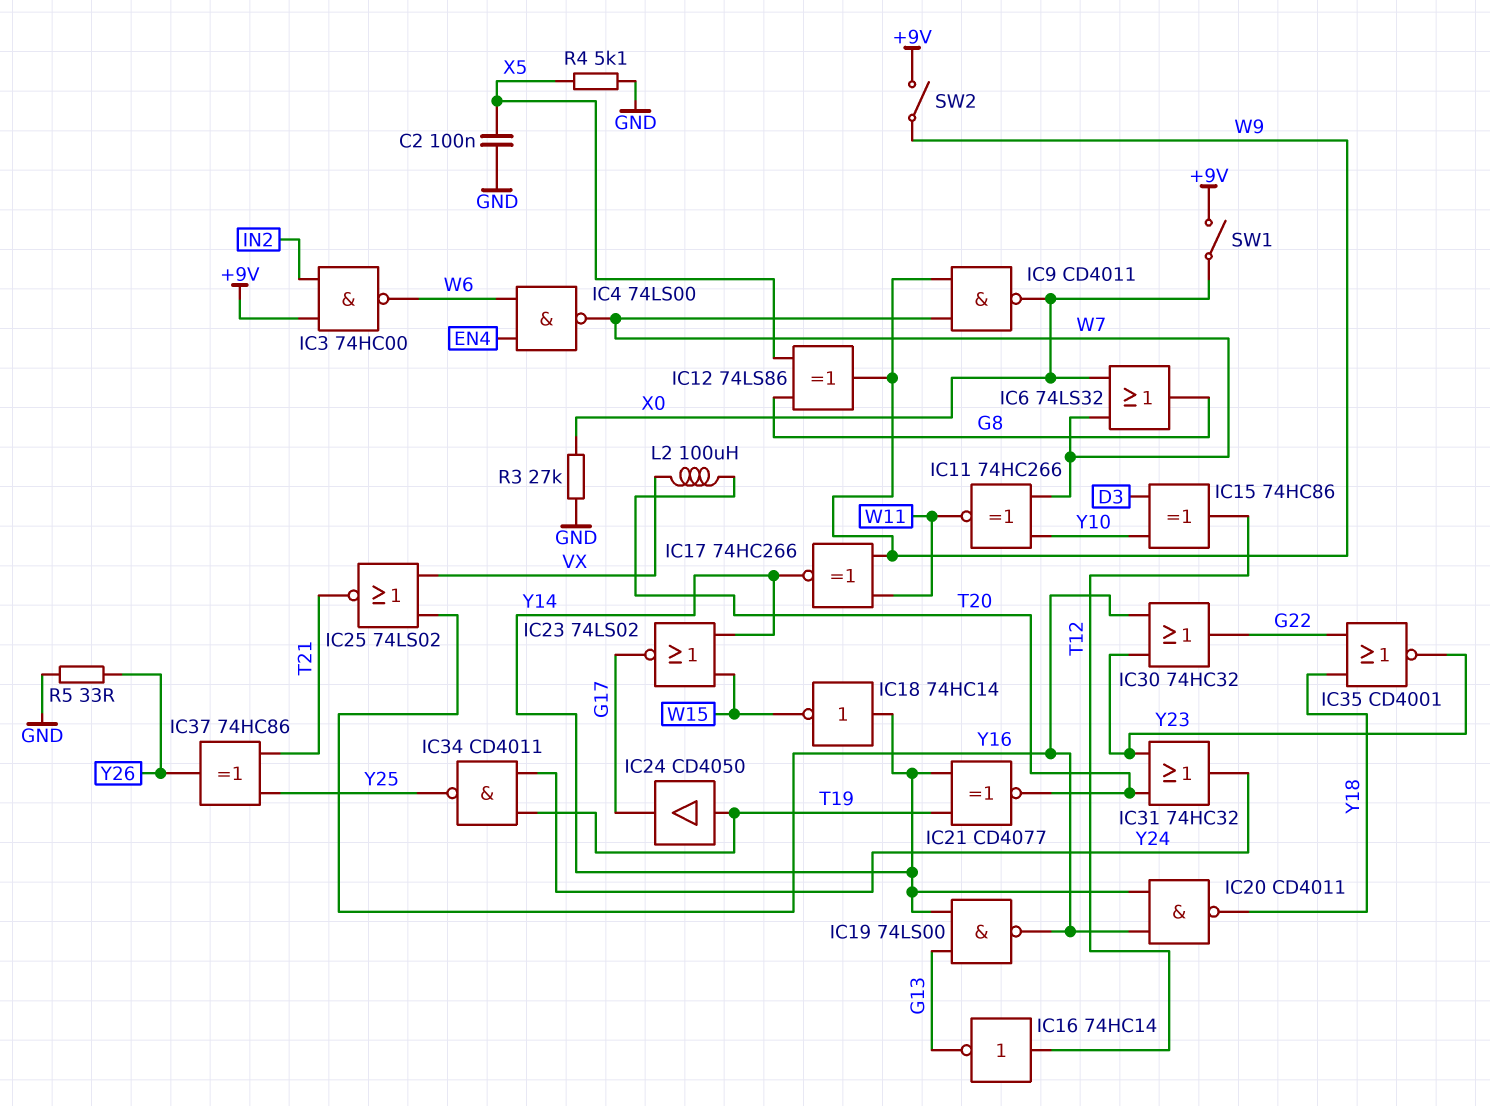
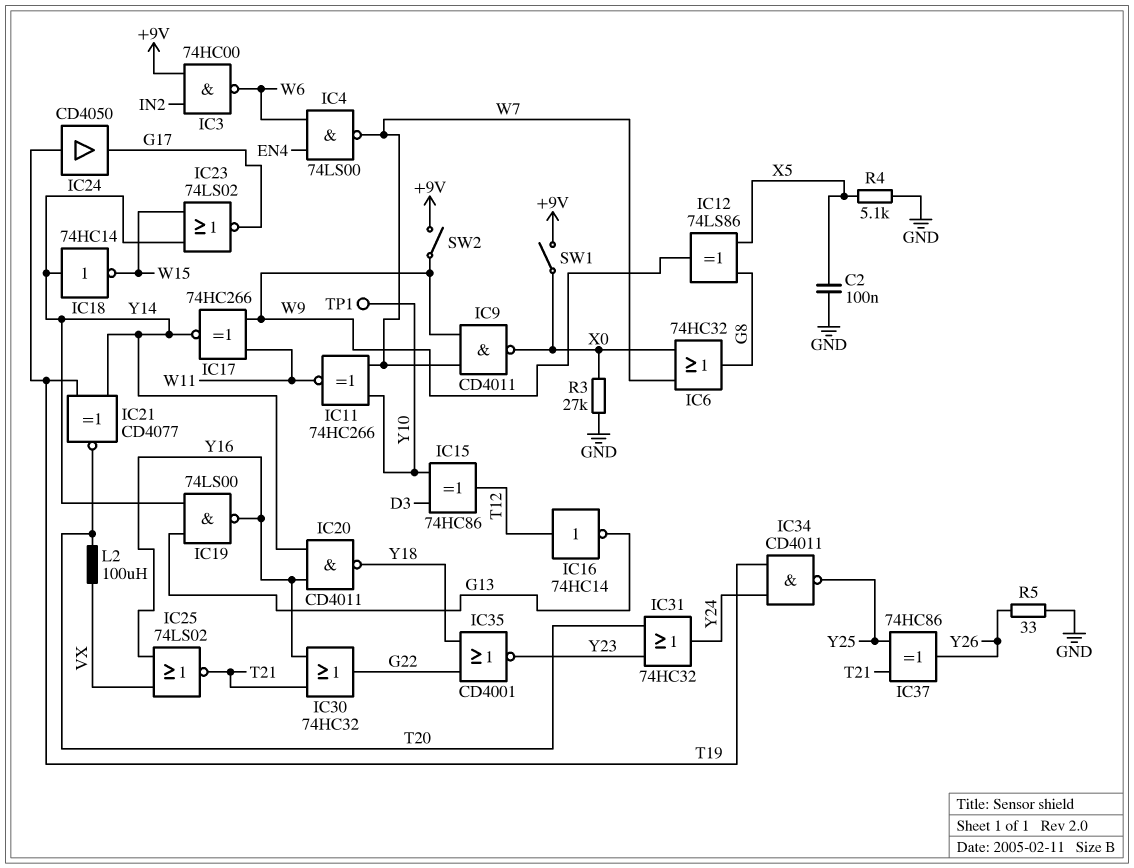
IC6: OR 74LS32 (in W7, in X0, out G8) -> OR 74HC32 (in W7, in X0, out G8)
IC30: OR 74HC32 (in Y16, in Y23, out G22) -> OR 74HC32 (in T21, in Y16, out G22)
TP1: none -> test point (Y10)

